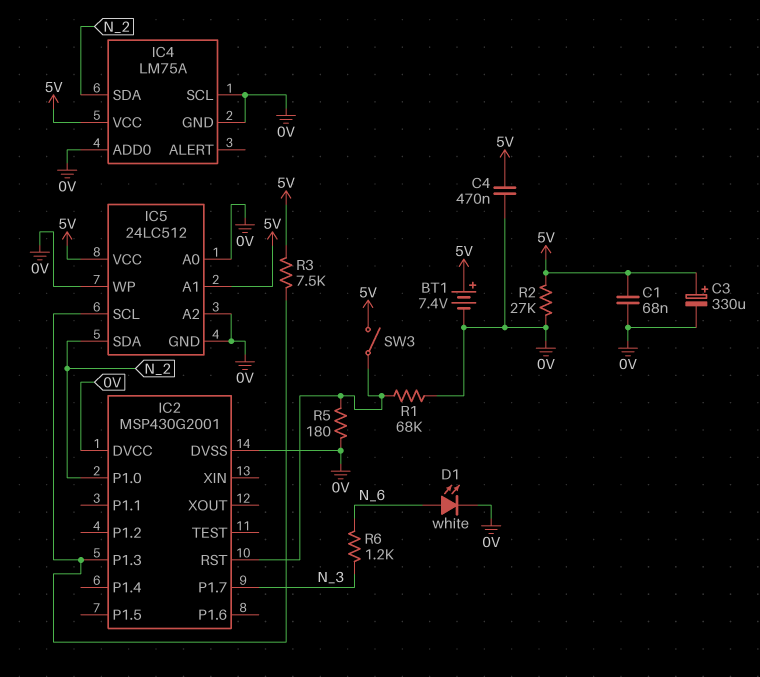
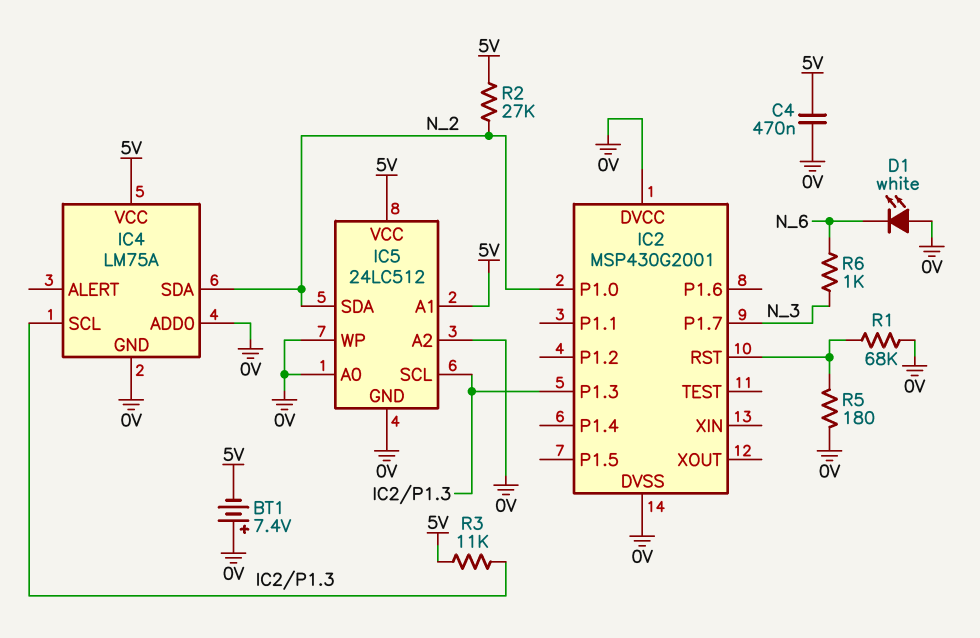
BT1: 7.4V (plus 5V, minus 0V) -> 7.4V (plus 0V, minus 5V)
C1: 68nF (0V, 5V) -> none
C3: 330uF (plus 5V, minus 0V) -> none
D1: LED white (A N_6, K 0V) -> LED white (A 0V, K N_6)
IC4 pin SCL: 0V -> IC2/P1.3
R2: 27k (0V, 5V) -> 27k (5V, N_2)
R3: 7.5k (5V, IC2/P1.3) -> 11k (5V, IC2/P1.3)
R6: 1.2k (N_3, N_6) -> 1k (N_3, N_6)
SW3: switch (5V, IC2/RST) -> none

